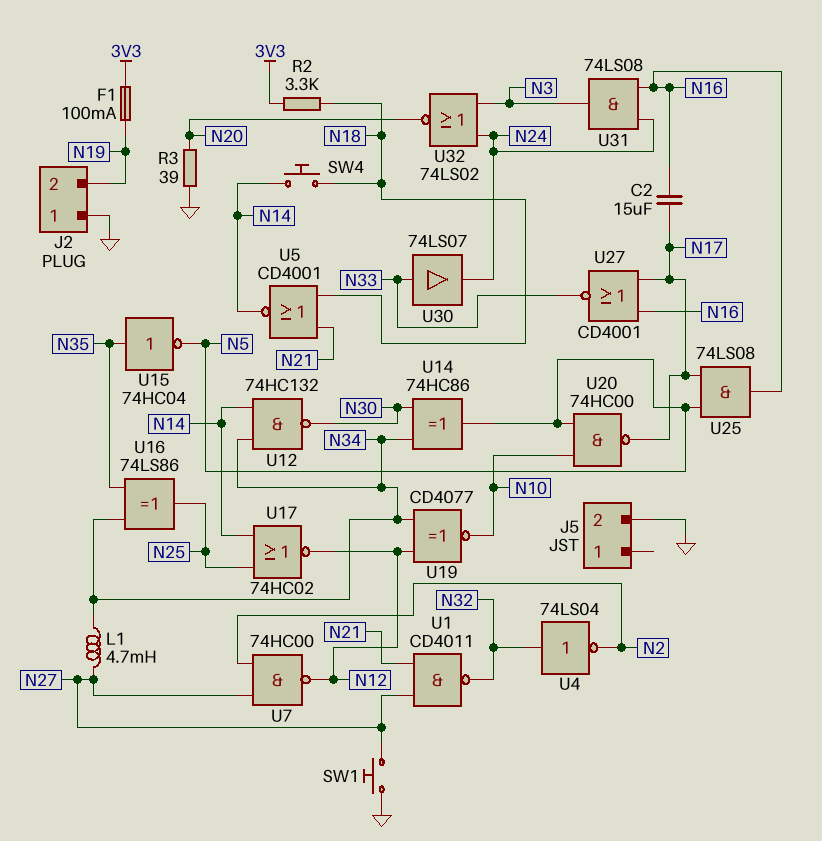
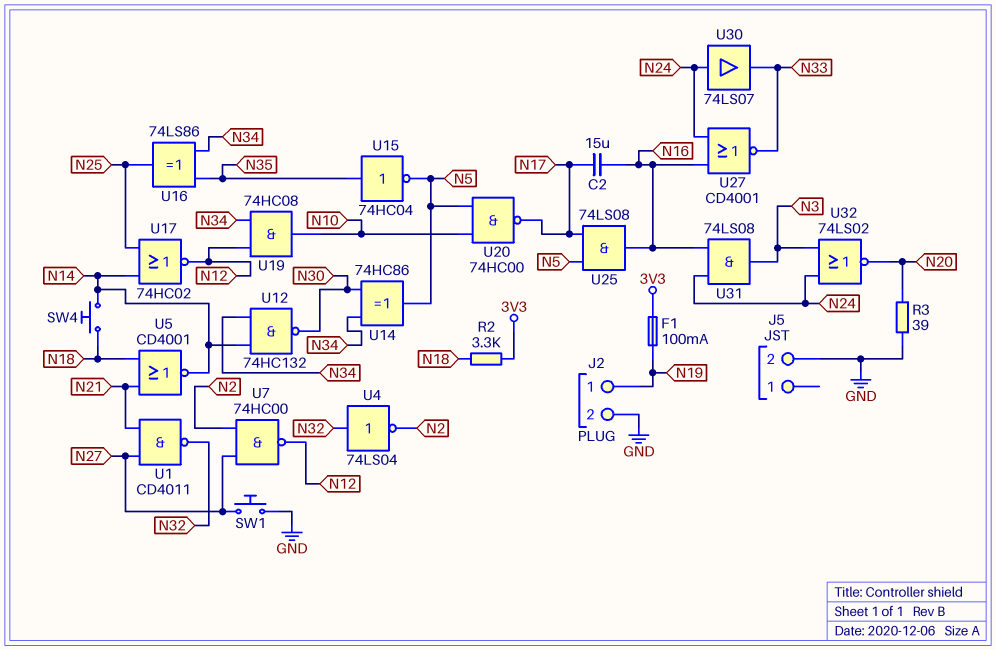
J2 pin 1: GND -> N19
J2 pin 2: N19 -> GND
L1: 4.7mH (N27, N34) -> none
U19: XNOR CD4077 (in N12, in N34, out N10) -> AND 74HC08 (in N12, in N34, out N10)
U27: NOR CD4001 (in N16, in N17, out N33) -> NOR CD4001 (in N16, in N24, out N33)
U30: buffer 74LS07 (in N33, out N24) -> buffer 74LS07 (in N24, out N33)

